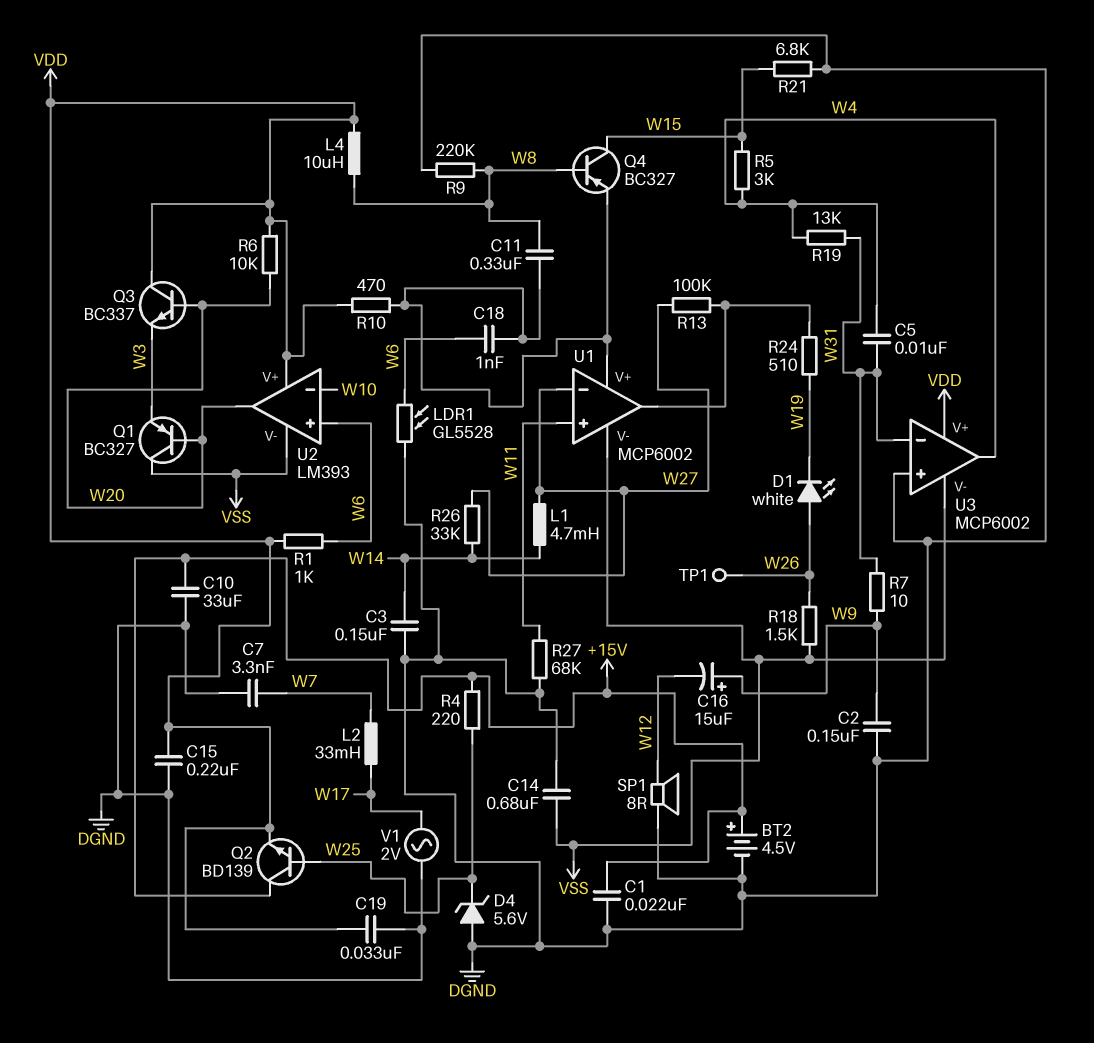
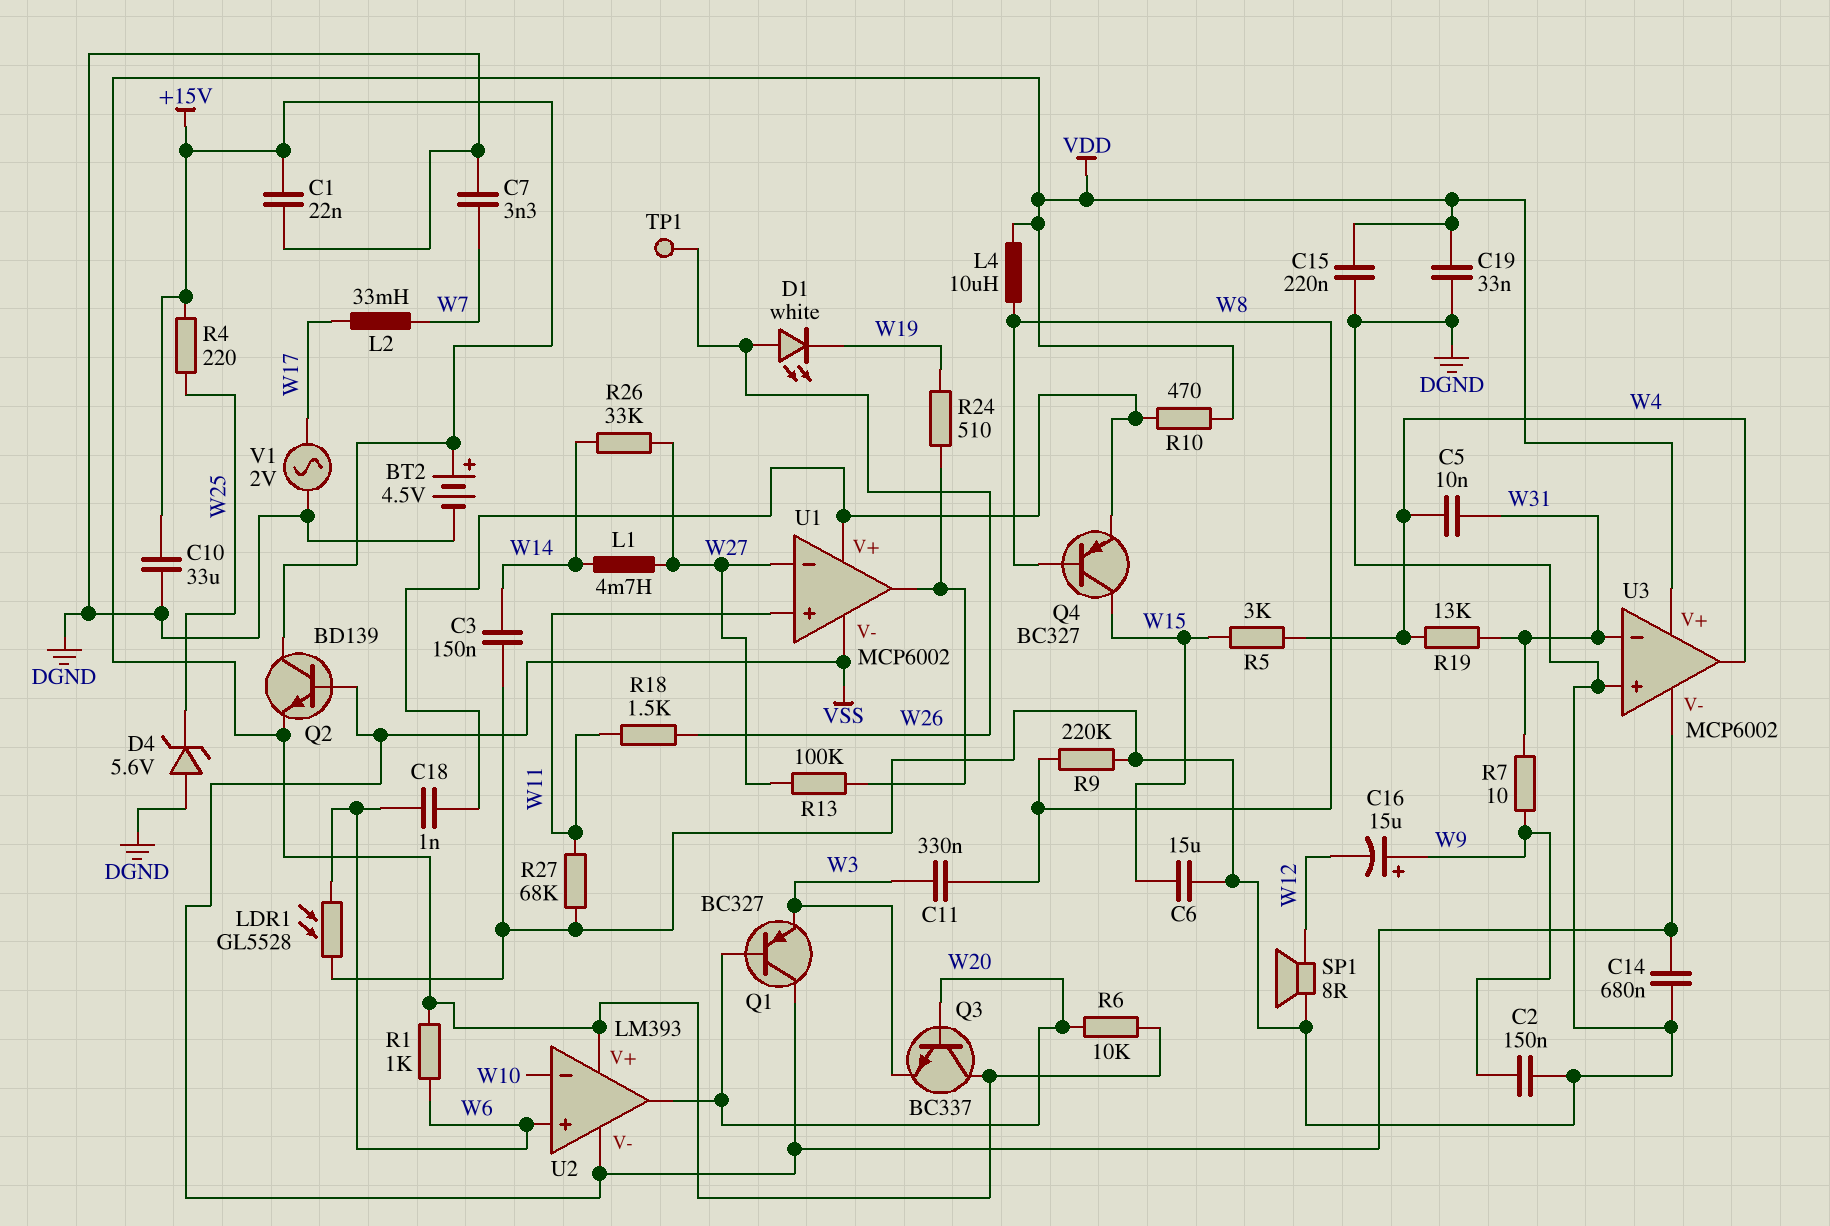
C6: none -> 15uF (DGND, W15)
C11: 330nF (U1/V+, W8) -> 330nF (W3, W8)
Q2: NPN BD139 (B W25, C +15V, E VDD) -> NPN BD139 (B VSS, C +15V, E VDD)
R18: 1.5k (VSS, W26) -> 1.5k (W11, W26)
R21: 6.8k (DGND, W15) -> none

